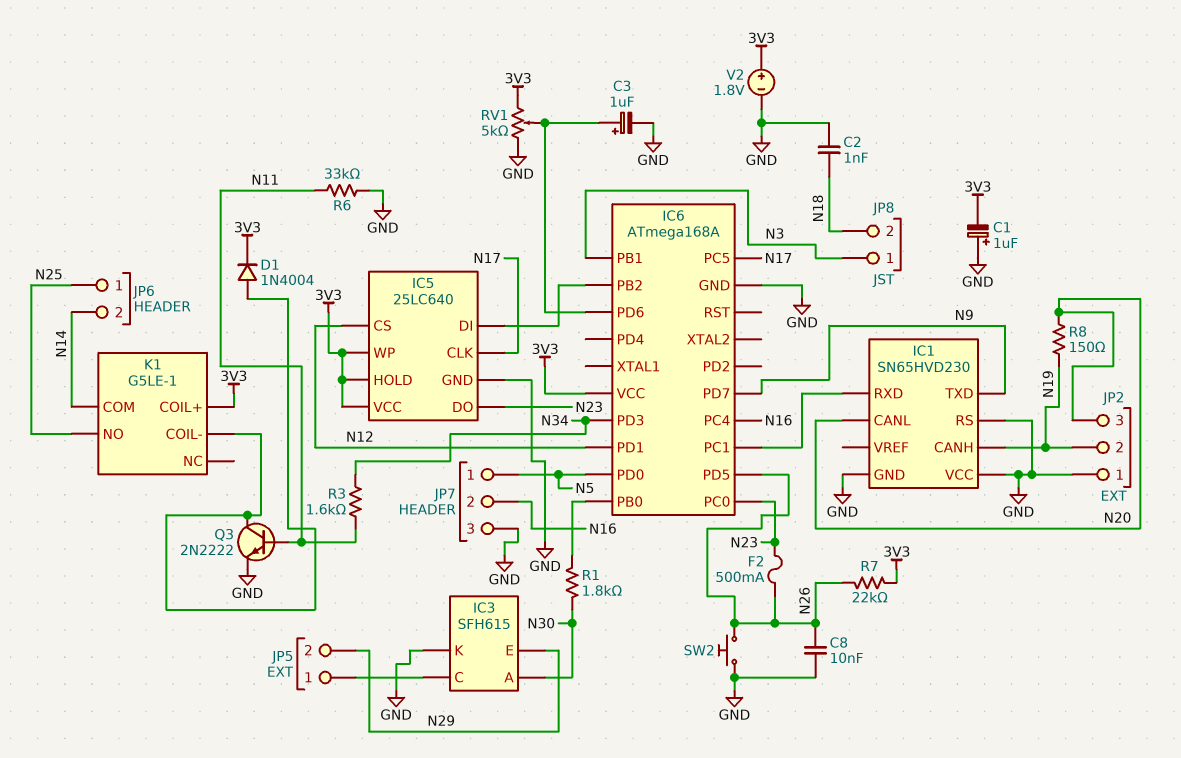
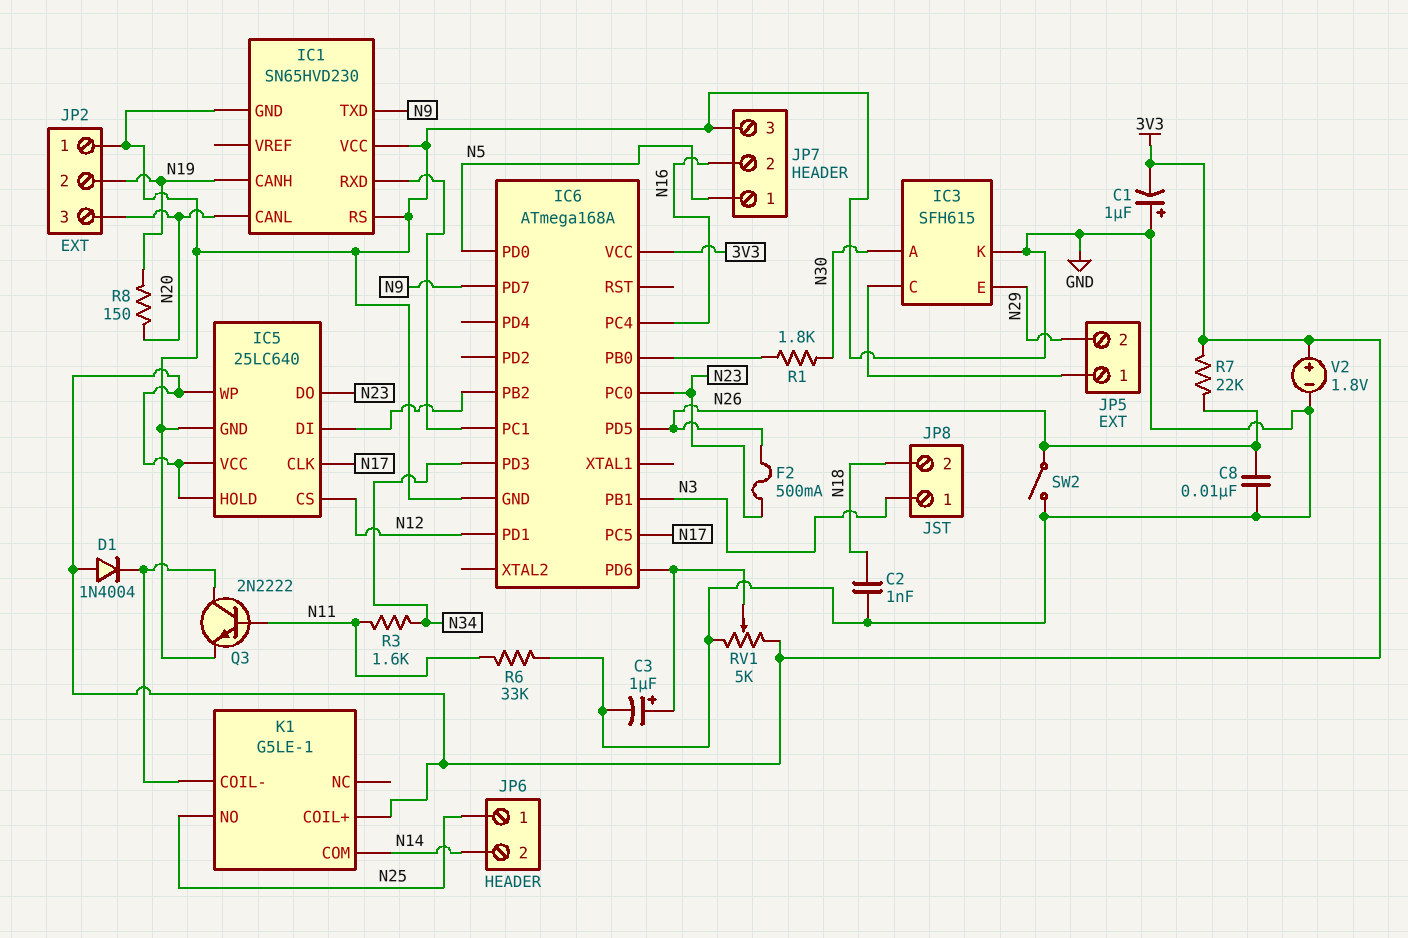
D1: diode 1N4004 (A K1/COIL-, K 3V3) -> diode 1N4004 (A 3V3, K K1/COIL-)
SW2: button (GND, N26) -> switch (GND, N26)

